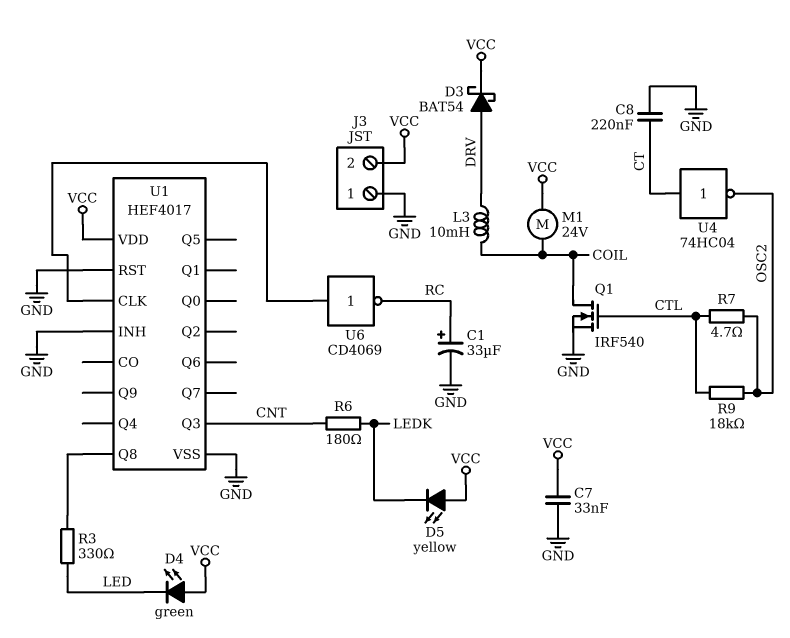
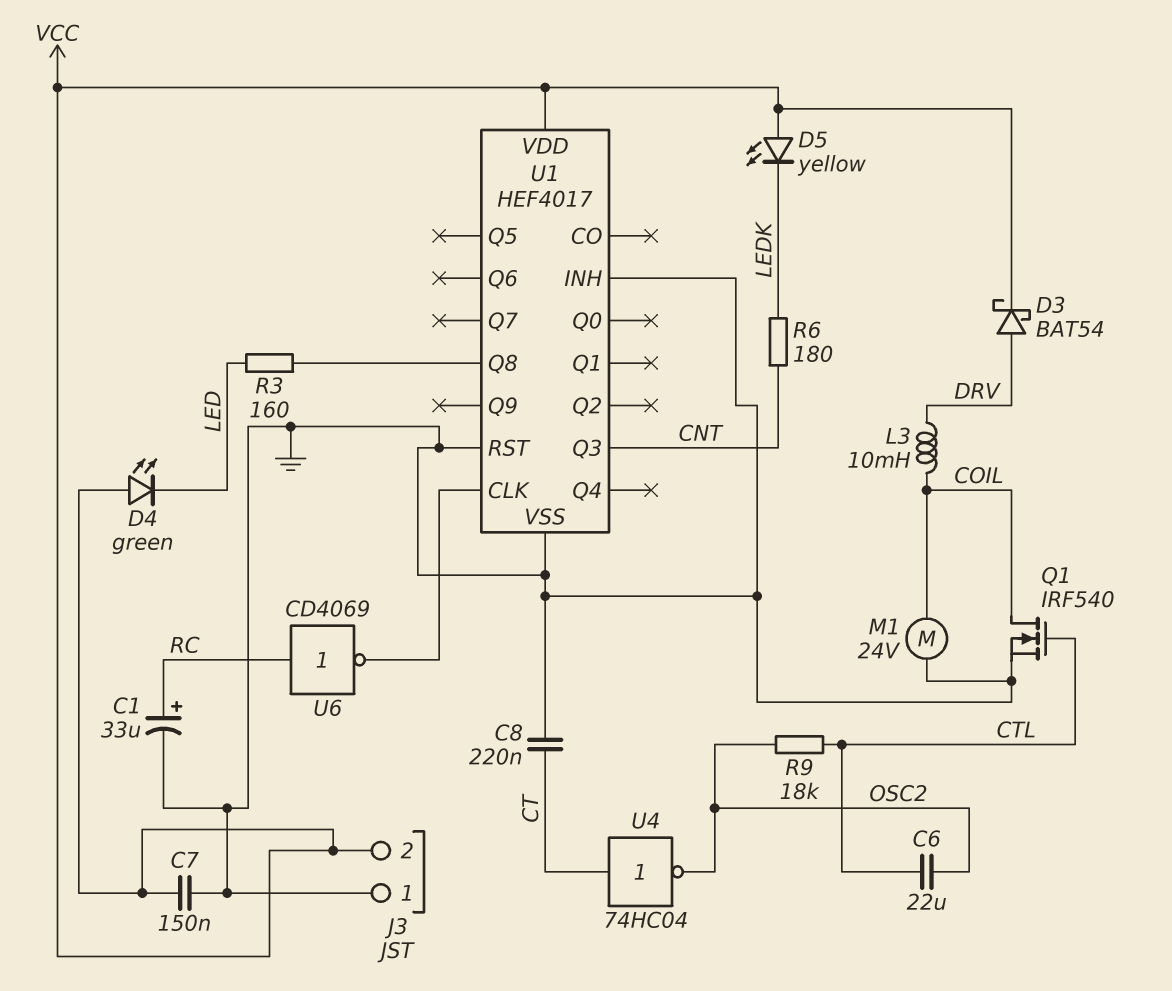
C6: none -> 22uF (CTL, OSC2)
C7: 33nF (GND, VCC) -> 150nF (GND, VCC)
M1: motor 24V (COIL, VCC) -> motor 24V (COIL, GND)
R3: 330 (LED, U1/Q8) -> 160 (LED, U1/Q8)
R7: 4.7 (CTL, OSC2) -> none
U6: NOT CD4069 (in U1/CLK, out RC) -> NOT CD4069 (in RC, out U1/CLK)

